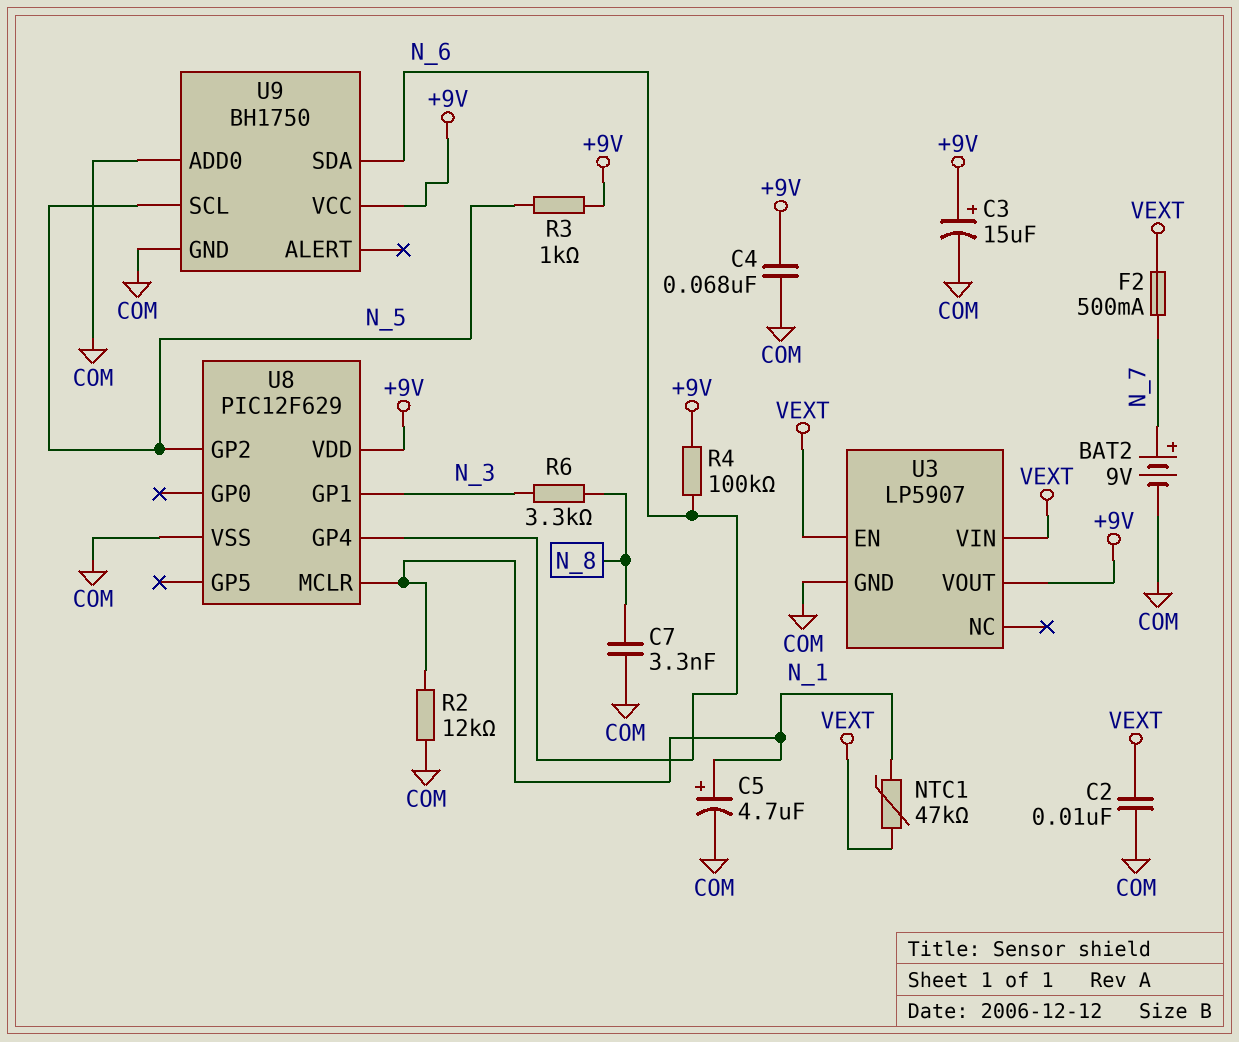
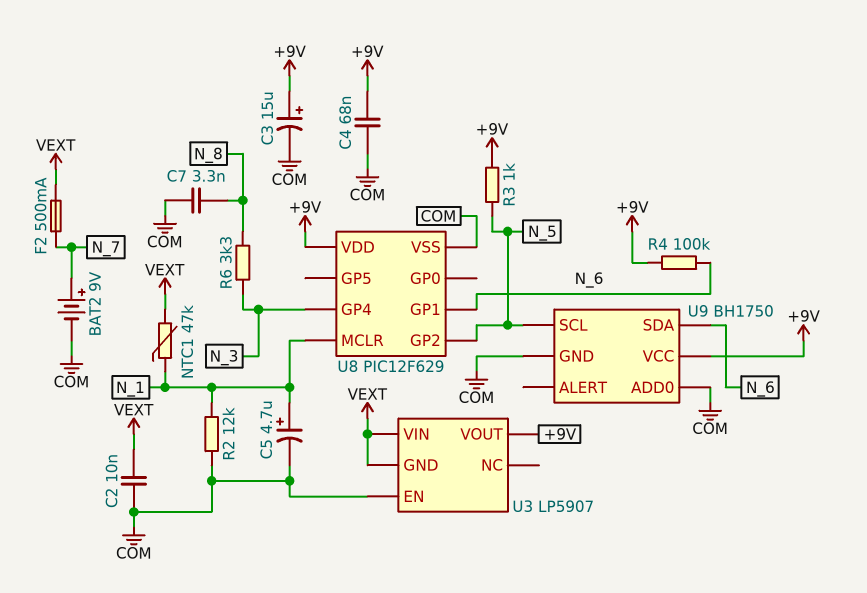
U3 pin EN: VEXT -> COM
U3 pin GND: COM -> VEXT
U8 pin GP1: N_3 -> N_6
U8 pin GP4: N_6 -> N_3

